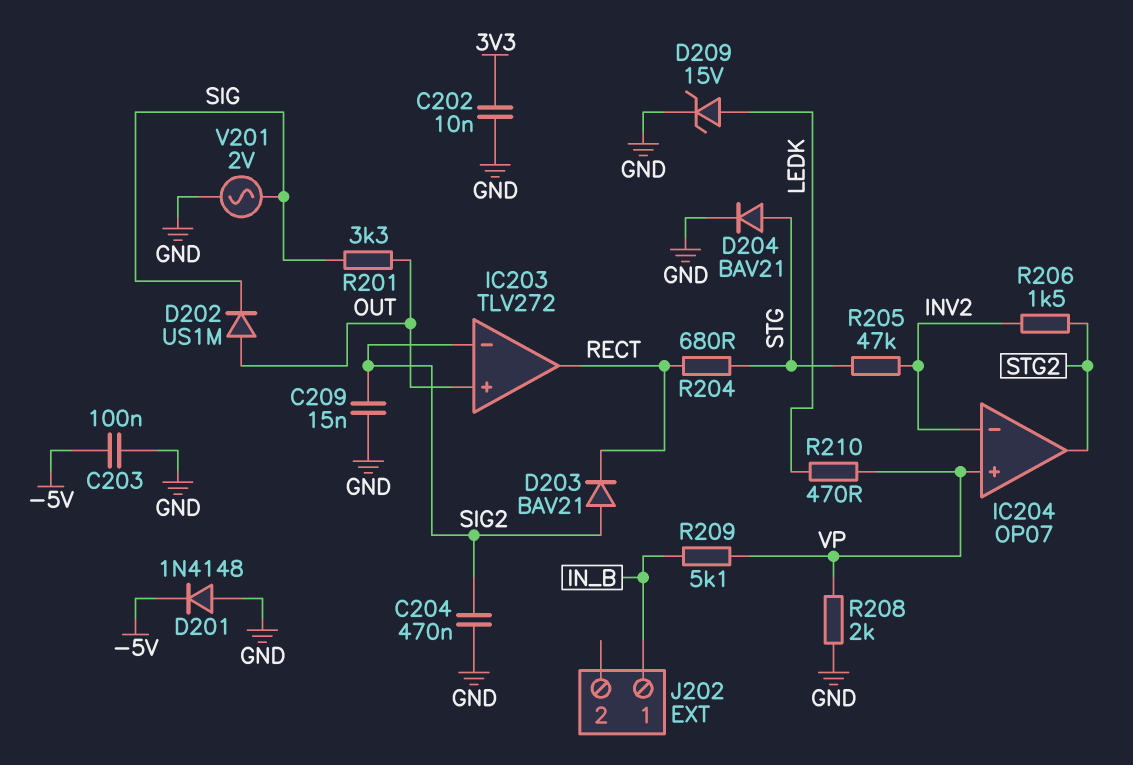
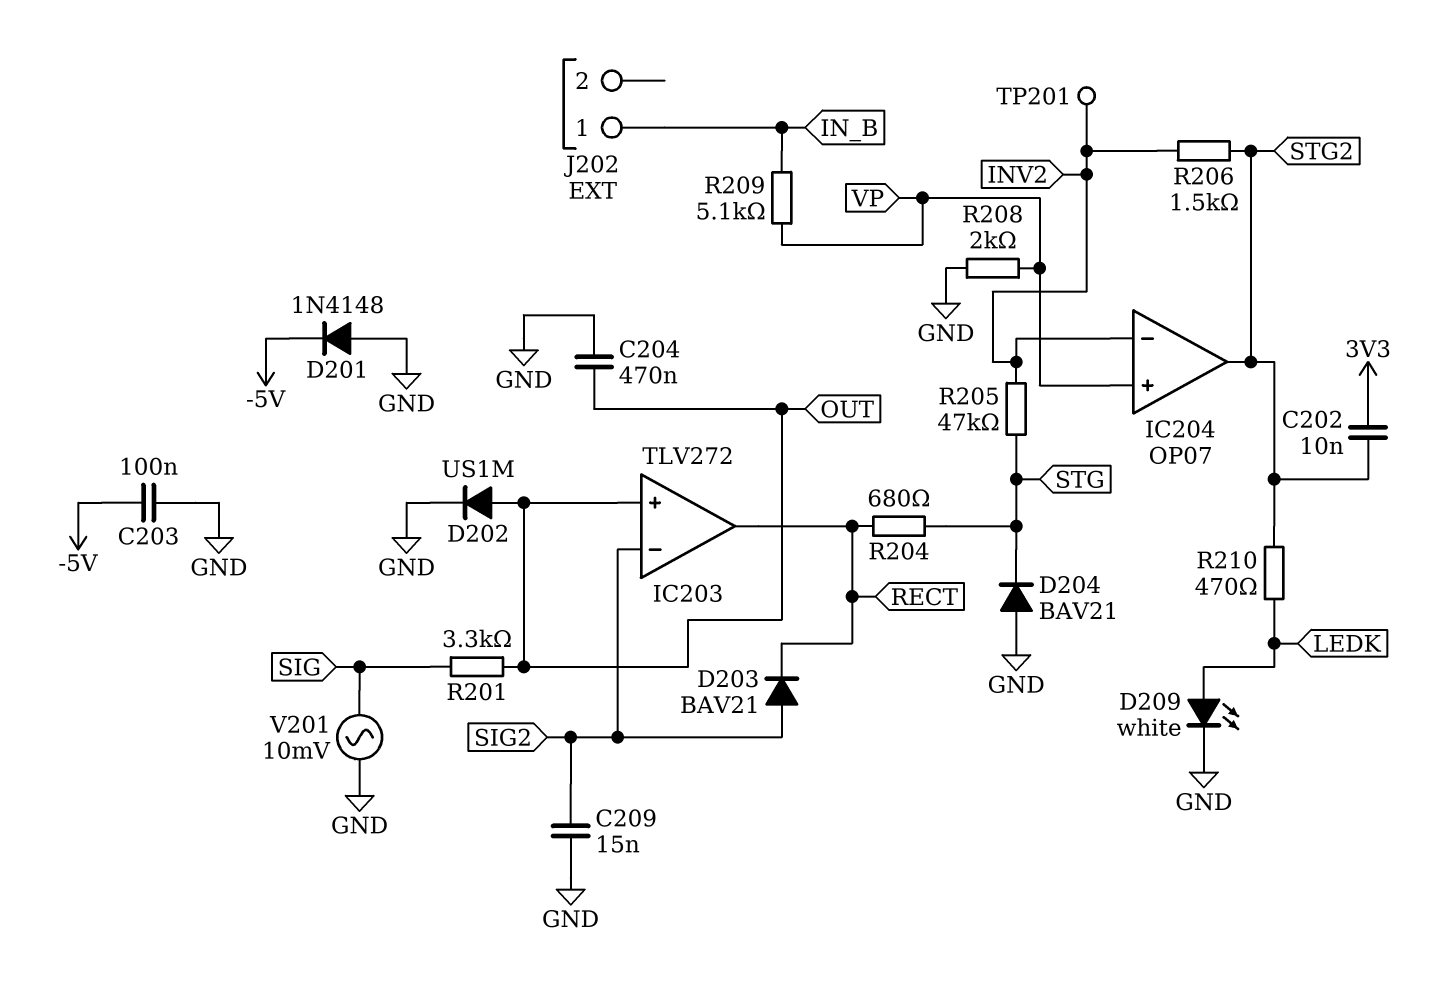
C202: 10nF (3V3, GND) -> 10nF (3V3, STG2)
C204: 470nF (GND, SIG2) -> 470nF (GND, OUT)
D202: diode US1M (A OUT, K SIG) -> diode US1M (A OUT, K GND)
D204: diode BAV21 (A STG, K GND) -> diode BAV21 (A GND, K STG)
D209: zener 15V (A LEDK, K GND) -> LED white (A LEDK, K GND)
R210: 470 (LEDK, VP) -> 470 (LEDK, STG2)
TP201: none -> test point (INV2)
V201: AC 2V (GND, SIG) -> AC 10mV (GND, SIG)

